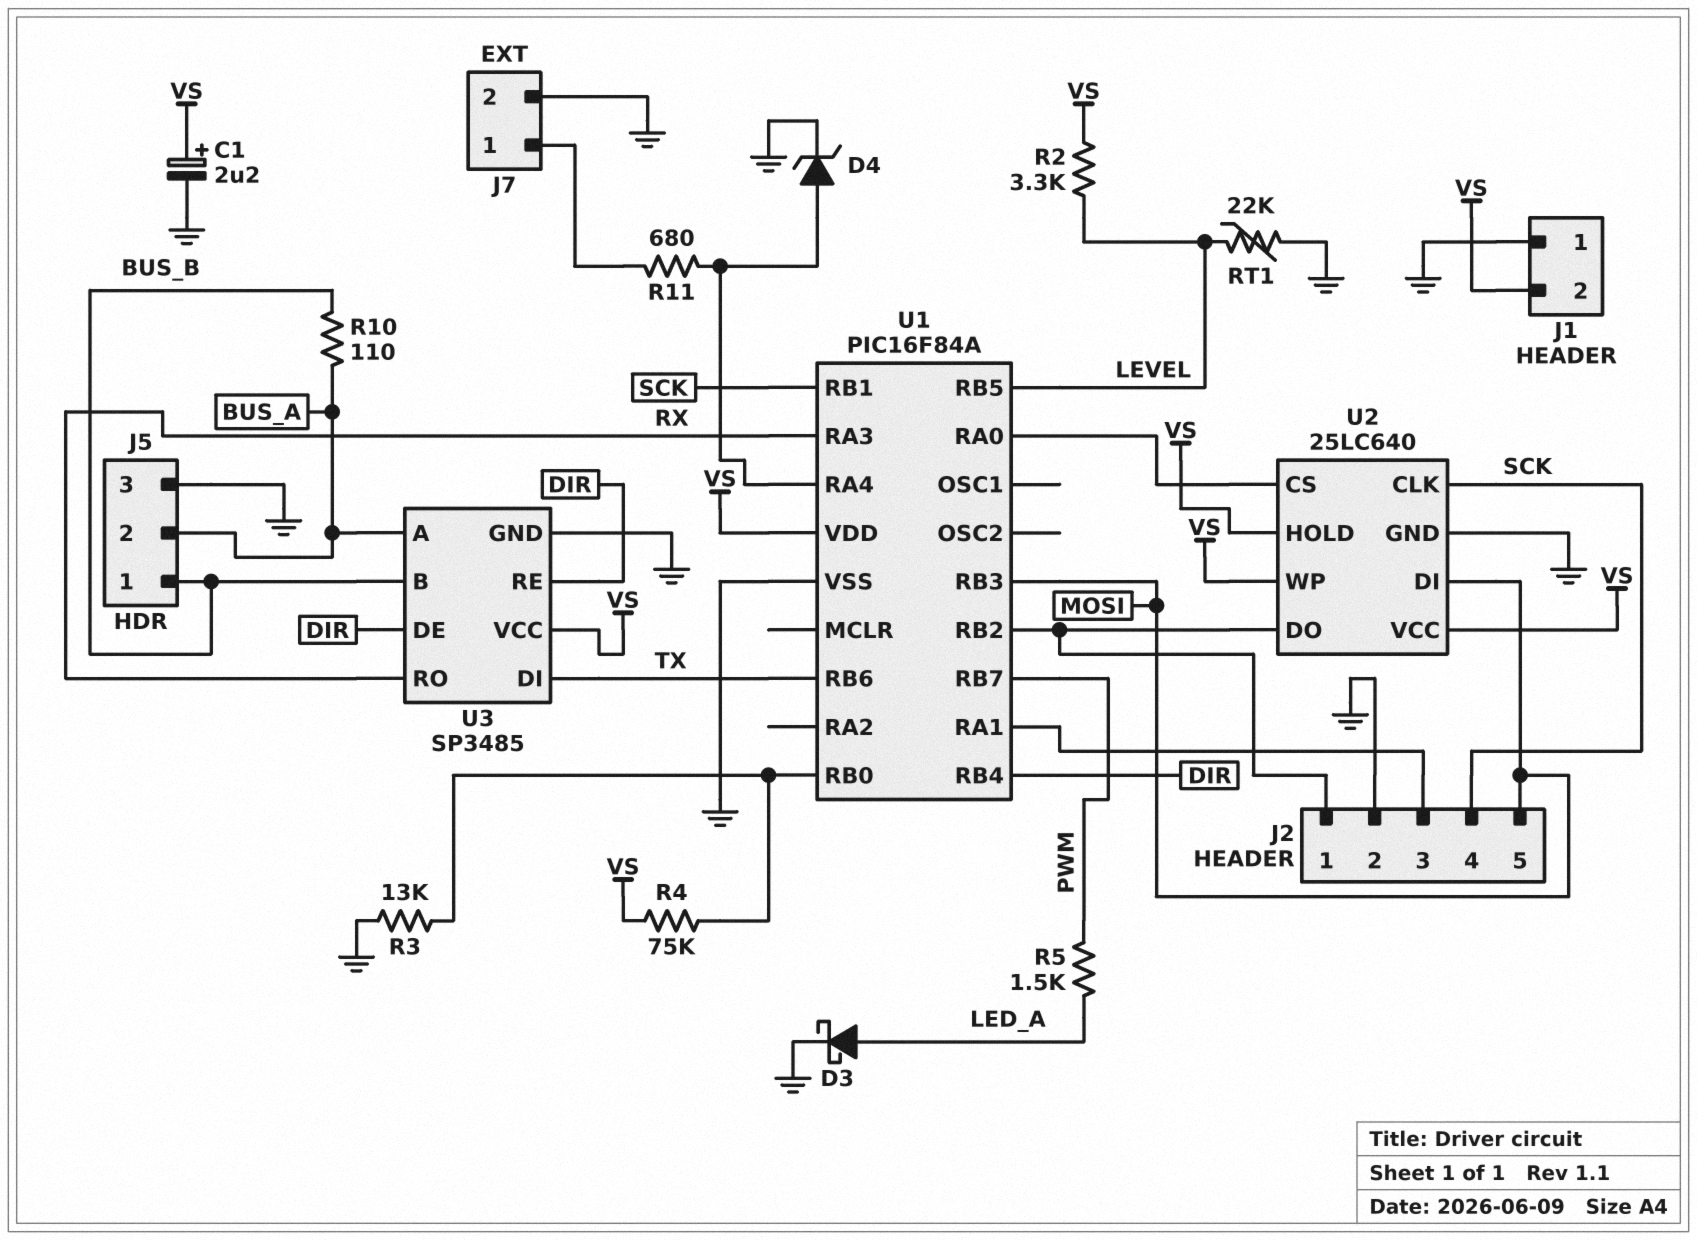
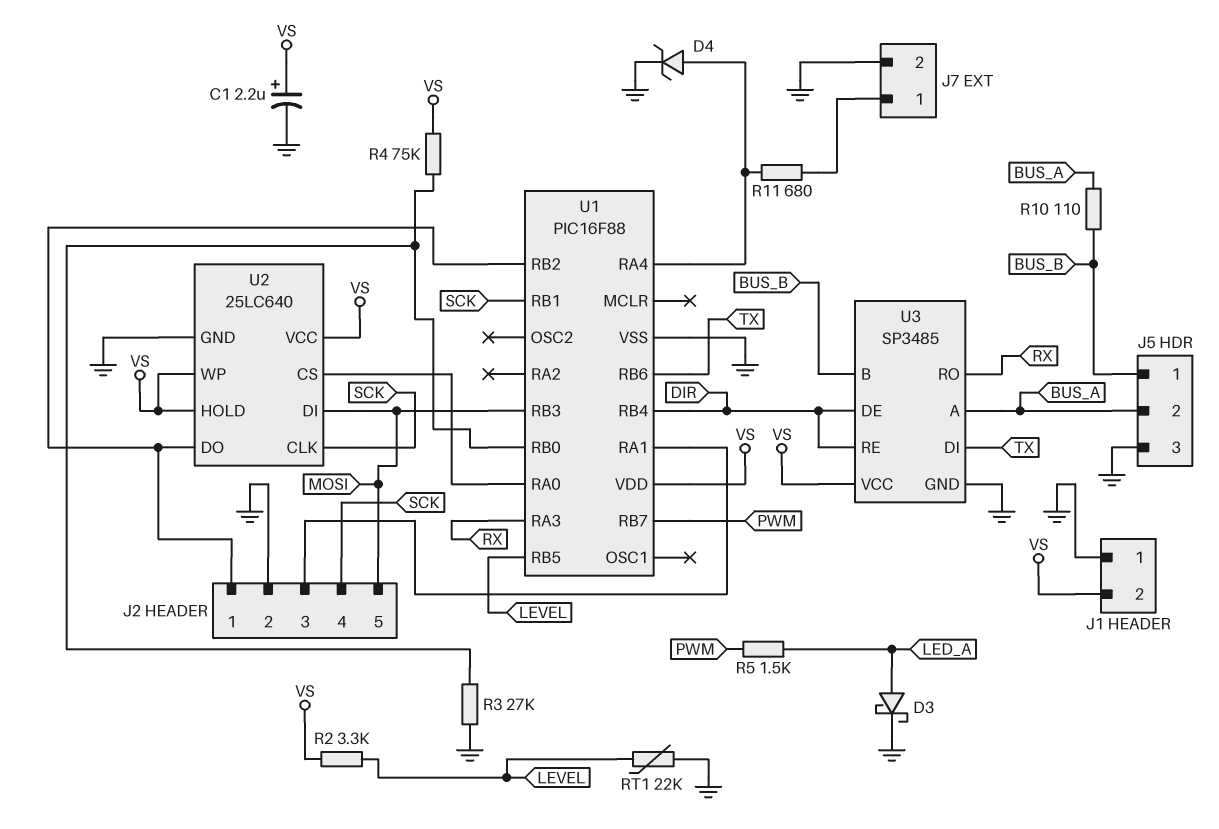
R3: 13k (GND, U1/RB0) -> 27k (GND, U1/RB0)
U1: PIC16F84A -> PIC16F88

